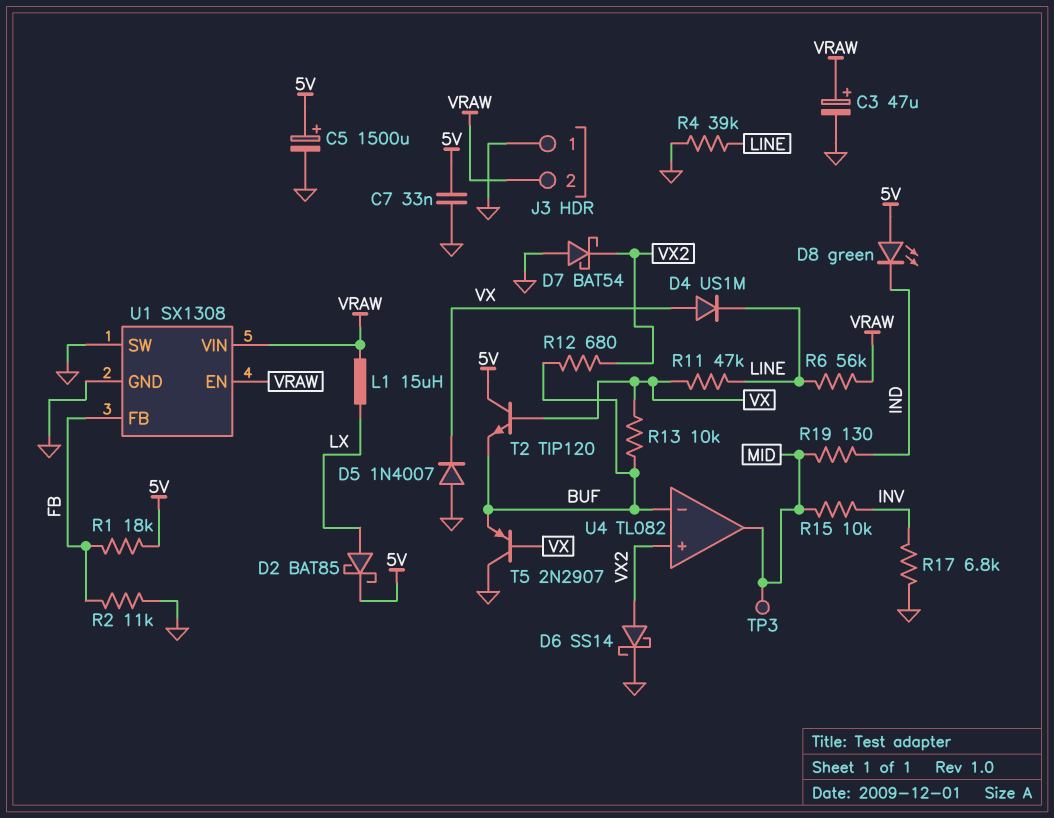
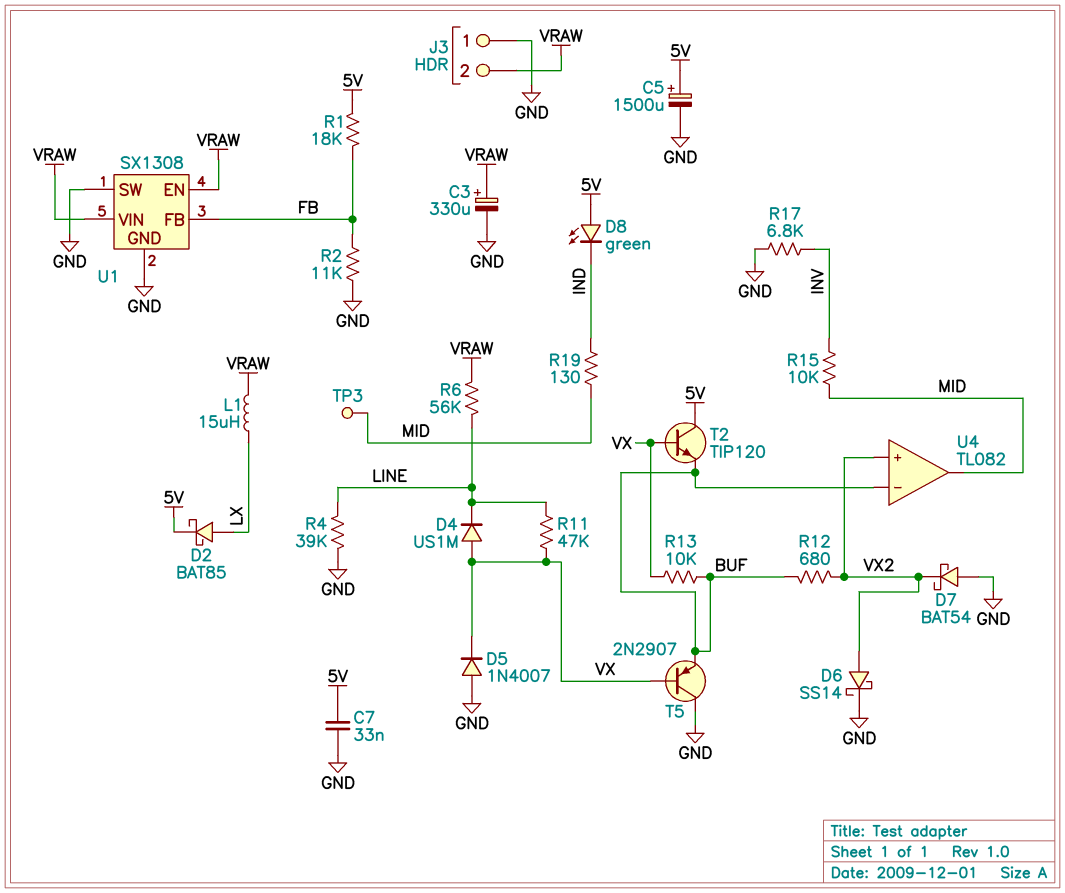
C3: 47uF (plus VRAW, minus GND) -> 330uF (plus VRAW, minus GND)

